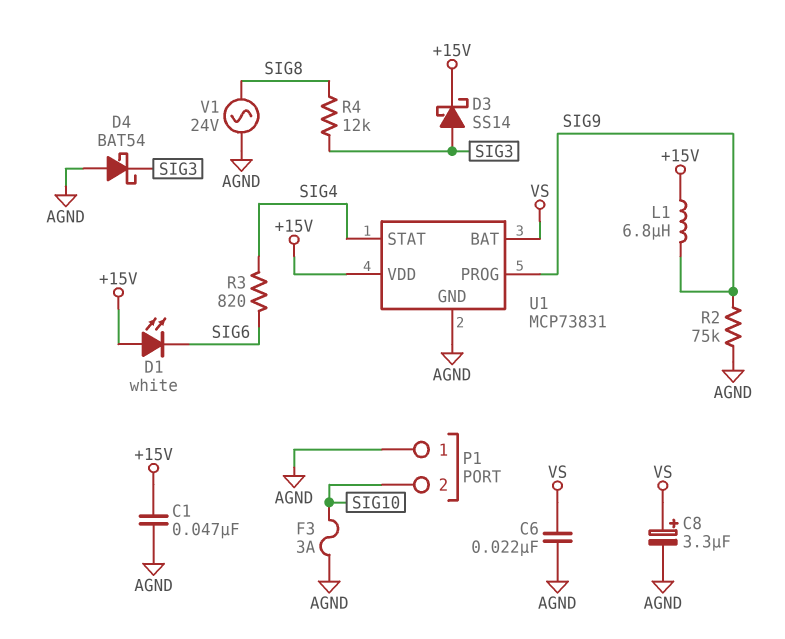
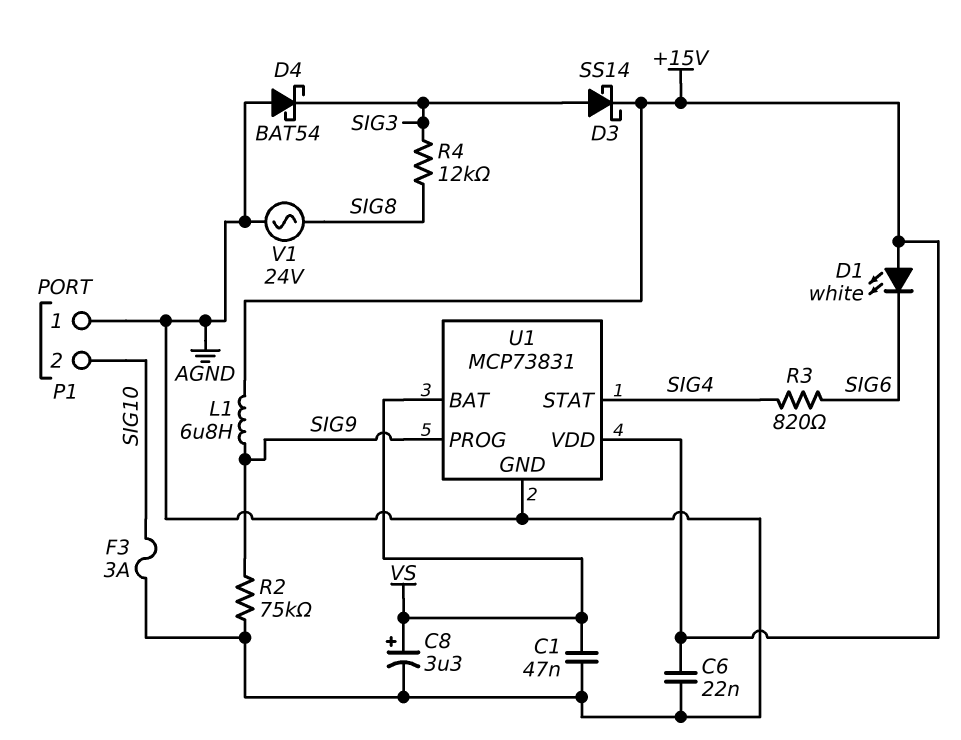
C1: 47nF (+15V, AGND) -> 47nF (AGND, VS)
C6: 22nF (AGND, VS) -> 22nF (+15V, AGND)

